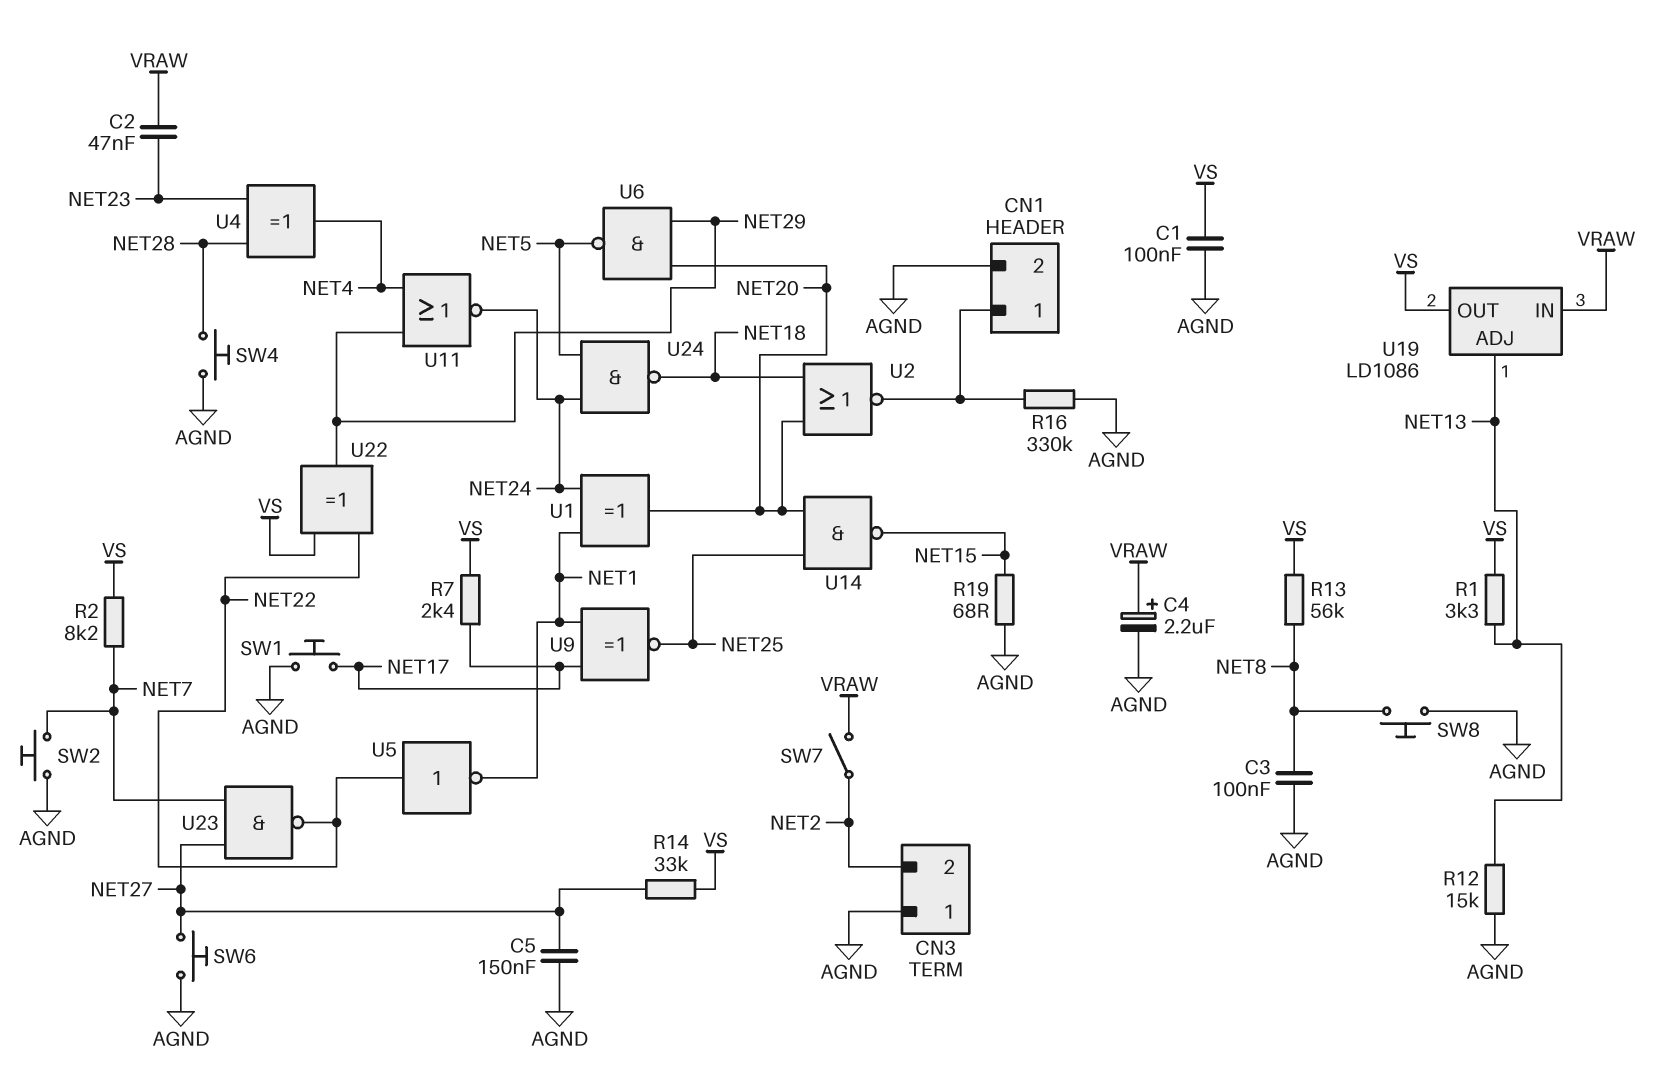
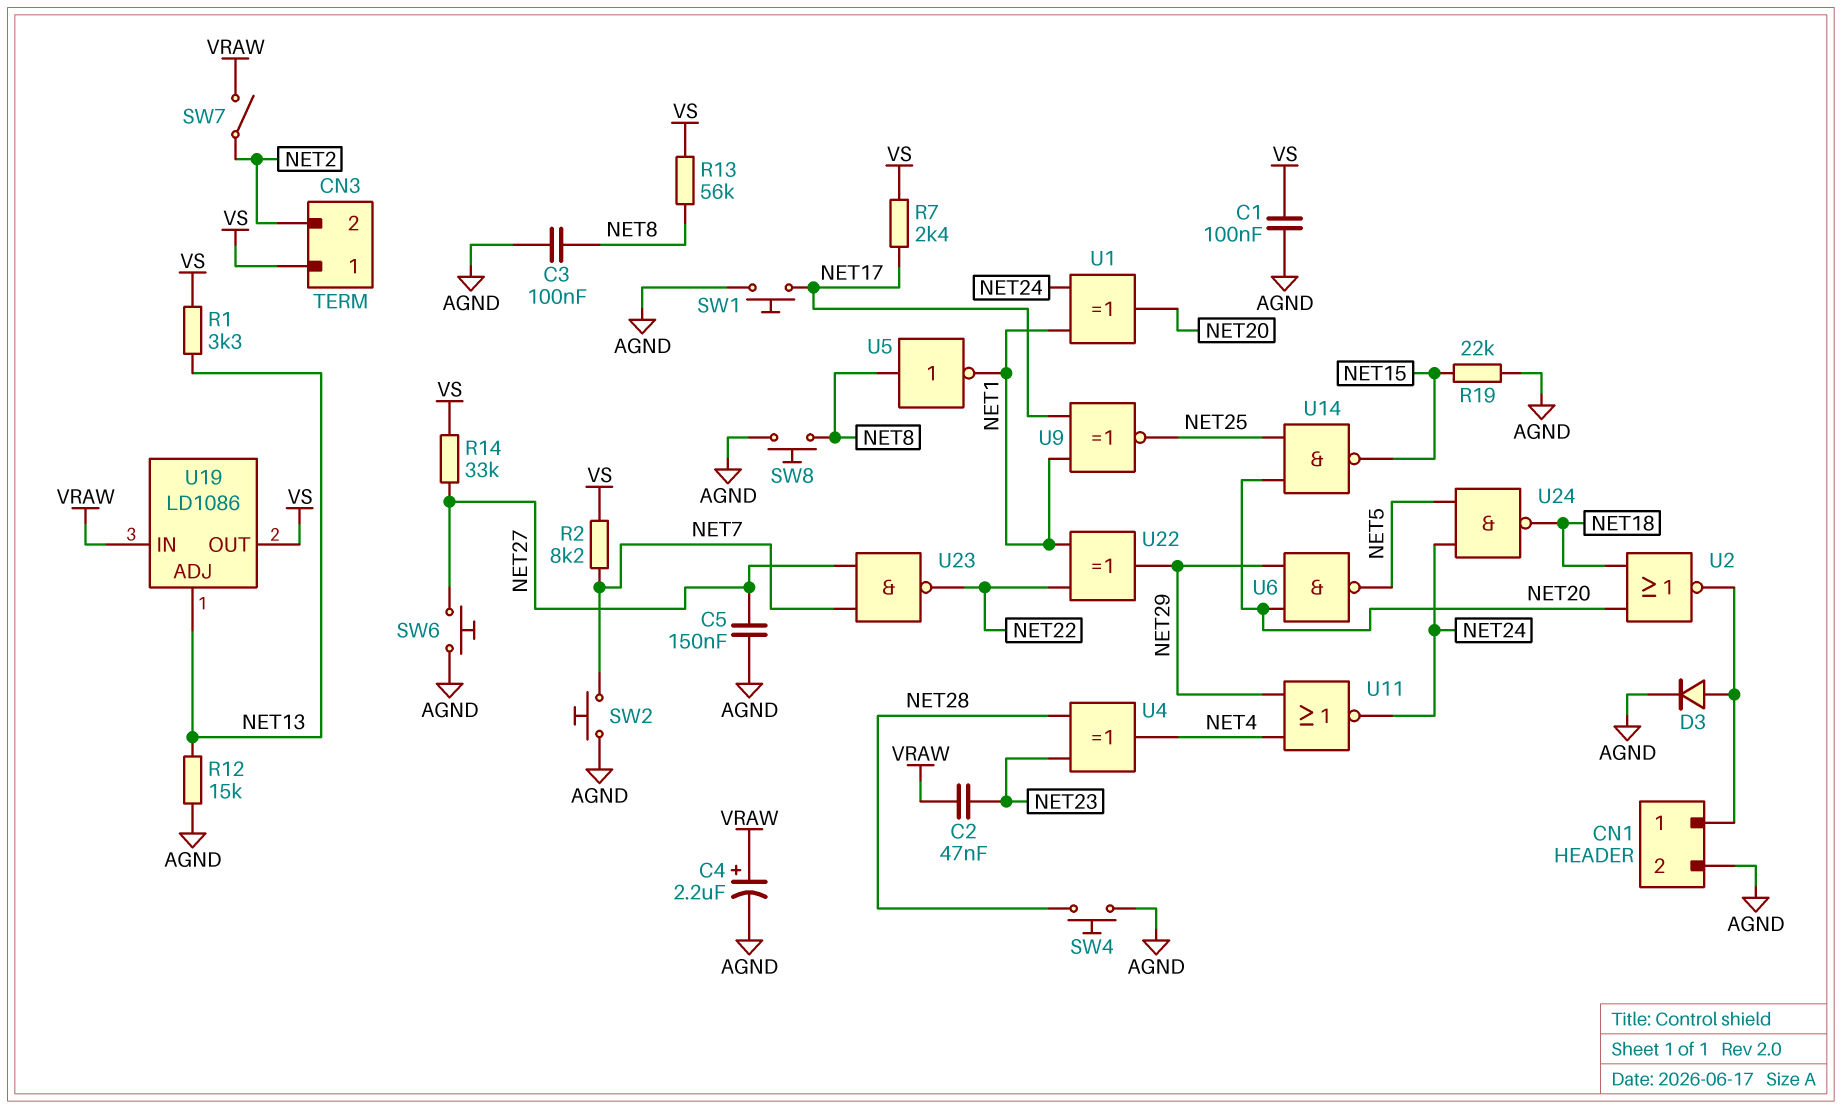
CN3 pin 1: AGND -> VS
D3: none -> diode (A CN1/1, K AGND)
R16: 330k (AGND, CN1/1) -> none
R19: 68 (AGND, NET15) -> 22k (AGND, NET15)
U5: NOT (in NET22, out NET1) -> NOT (in NET8, out NET1)
U22: XOR (in NET22, in VS, out NET29) -> XOR (in NET1, in NET22, out NET29)

